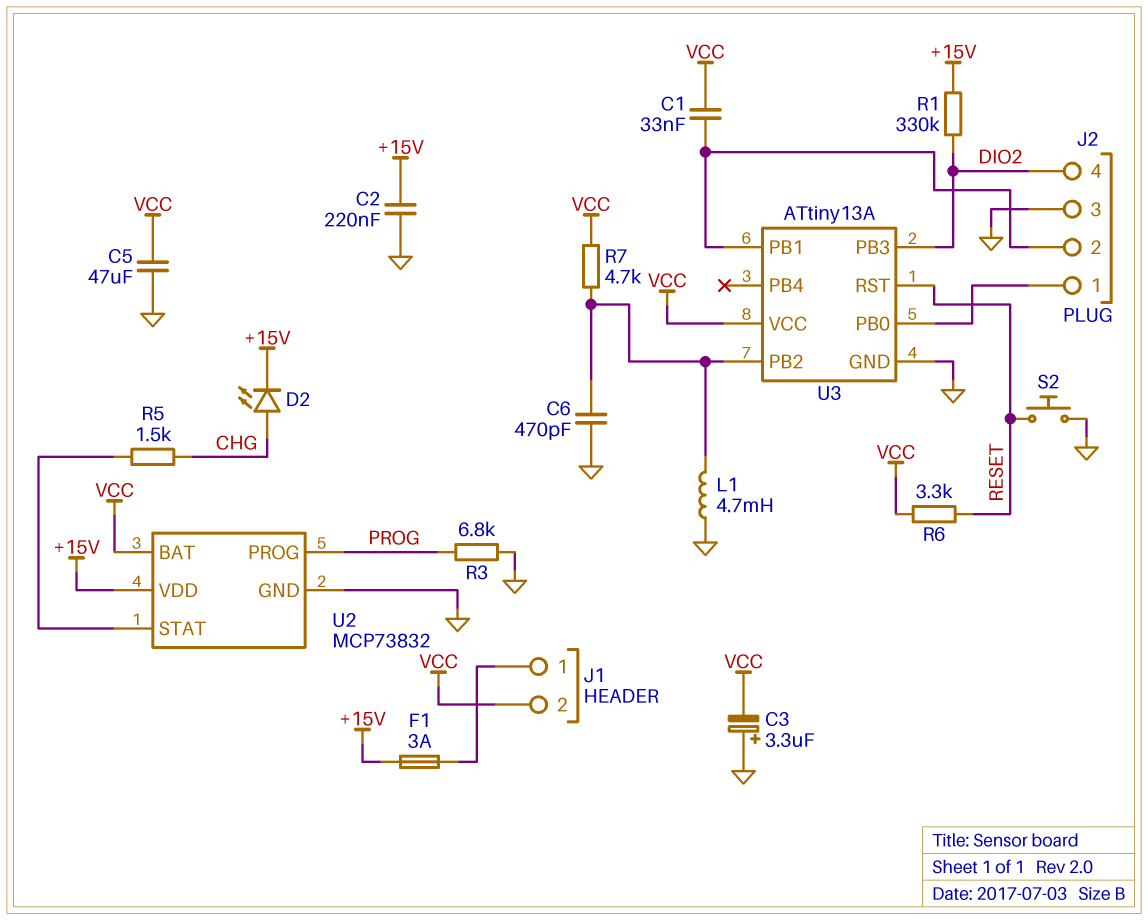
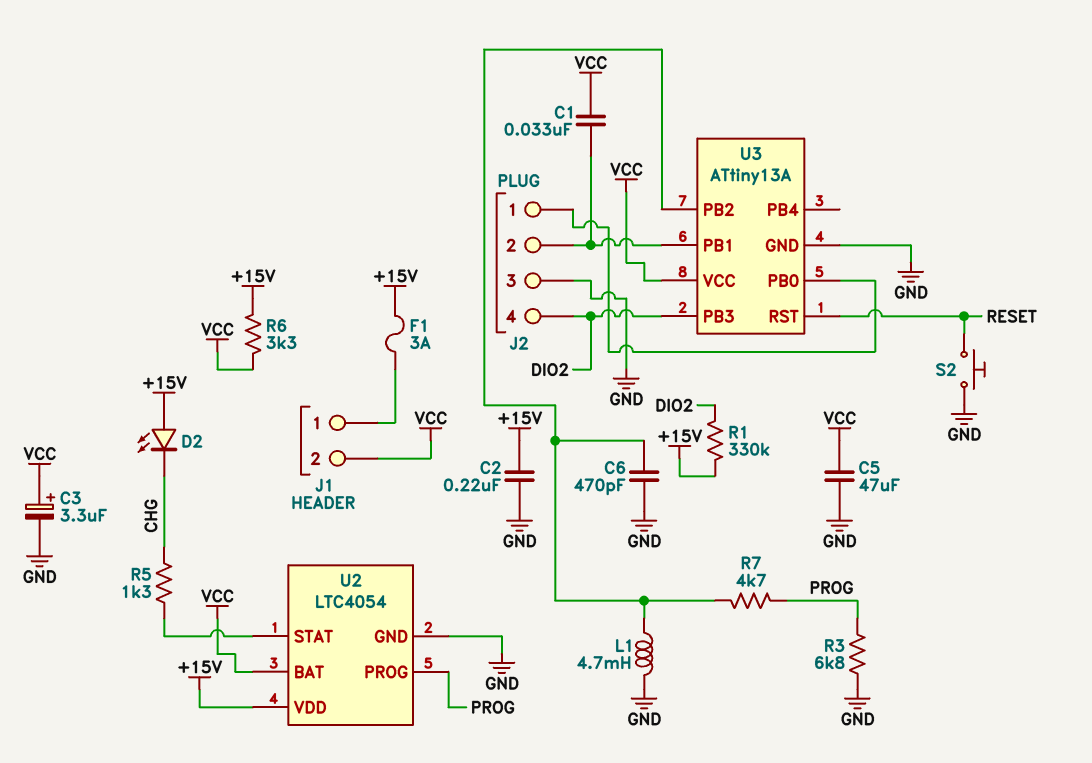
C3: 3.3uF (plus GND, minus VCC) -> 3.3uF (plus VCC, minus GND)
D2: LED (A CHG, K +15V) -> LED (A +15V, K CHG)
R5: 1.5k (CHG, U2/STAT) -> 1.3k (CHG, U2/STAT)
R6: 3.3k (RESET, VCC) -> 3.3k (+15V, VCC)
R7: 4.7k (U3/PB2, VCC) -> 4.7k (PROG, U3/PB2)
U2: MCP73832 -> LTC4054

